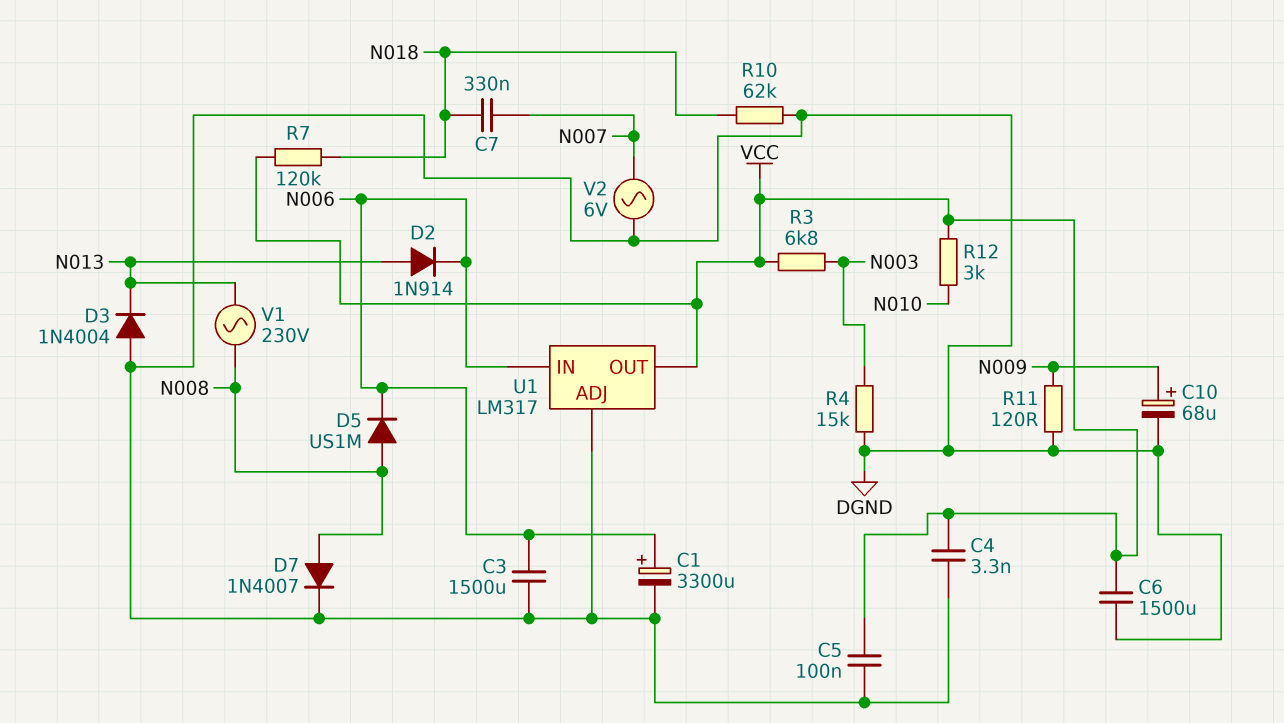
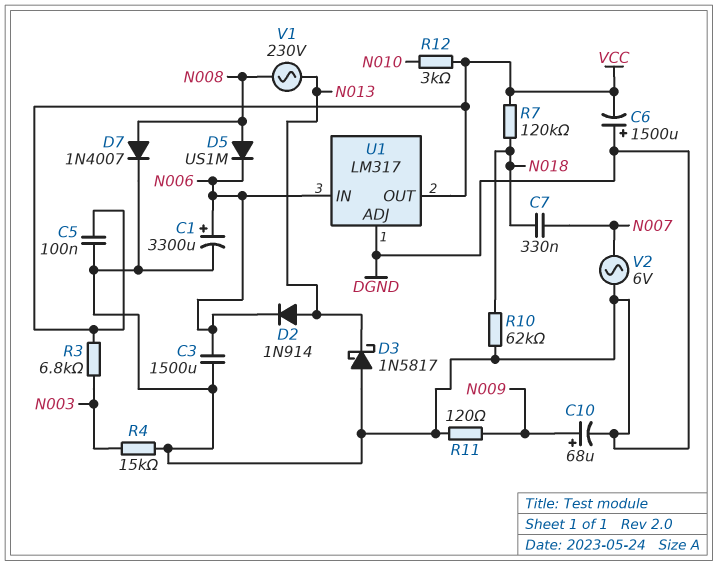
C4: 3.3nF (DGND, VCC) -> none
C6: 1500uF (DGND, VCC) -> 1500uF (plus DGND, minus VCC)
D3: diode 1N4004 (A DGND, K N013) -> schottky 1N5817 (A DGND, K N013)

